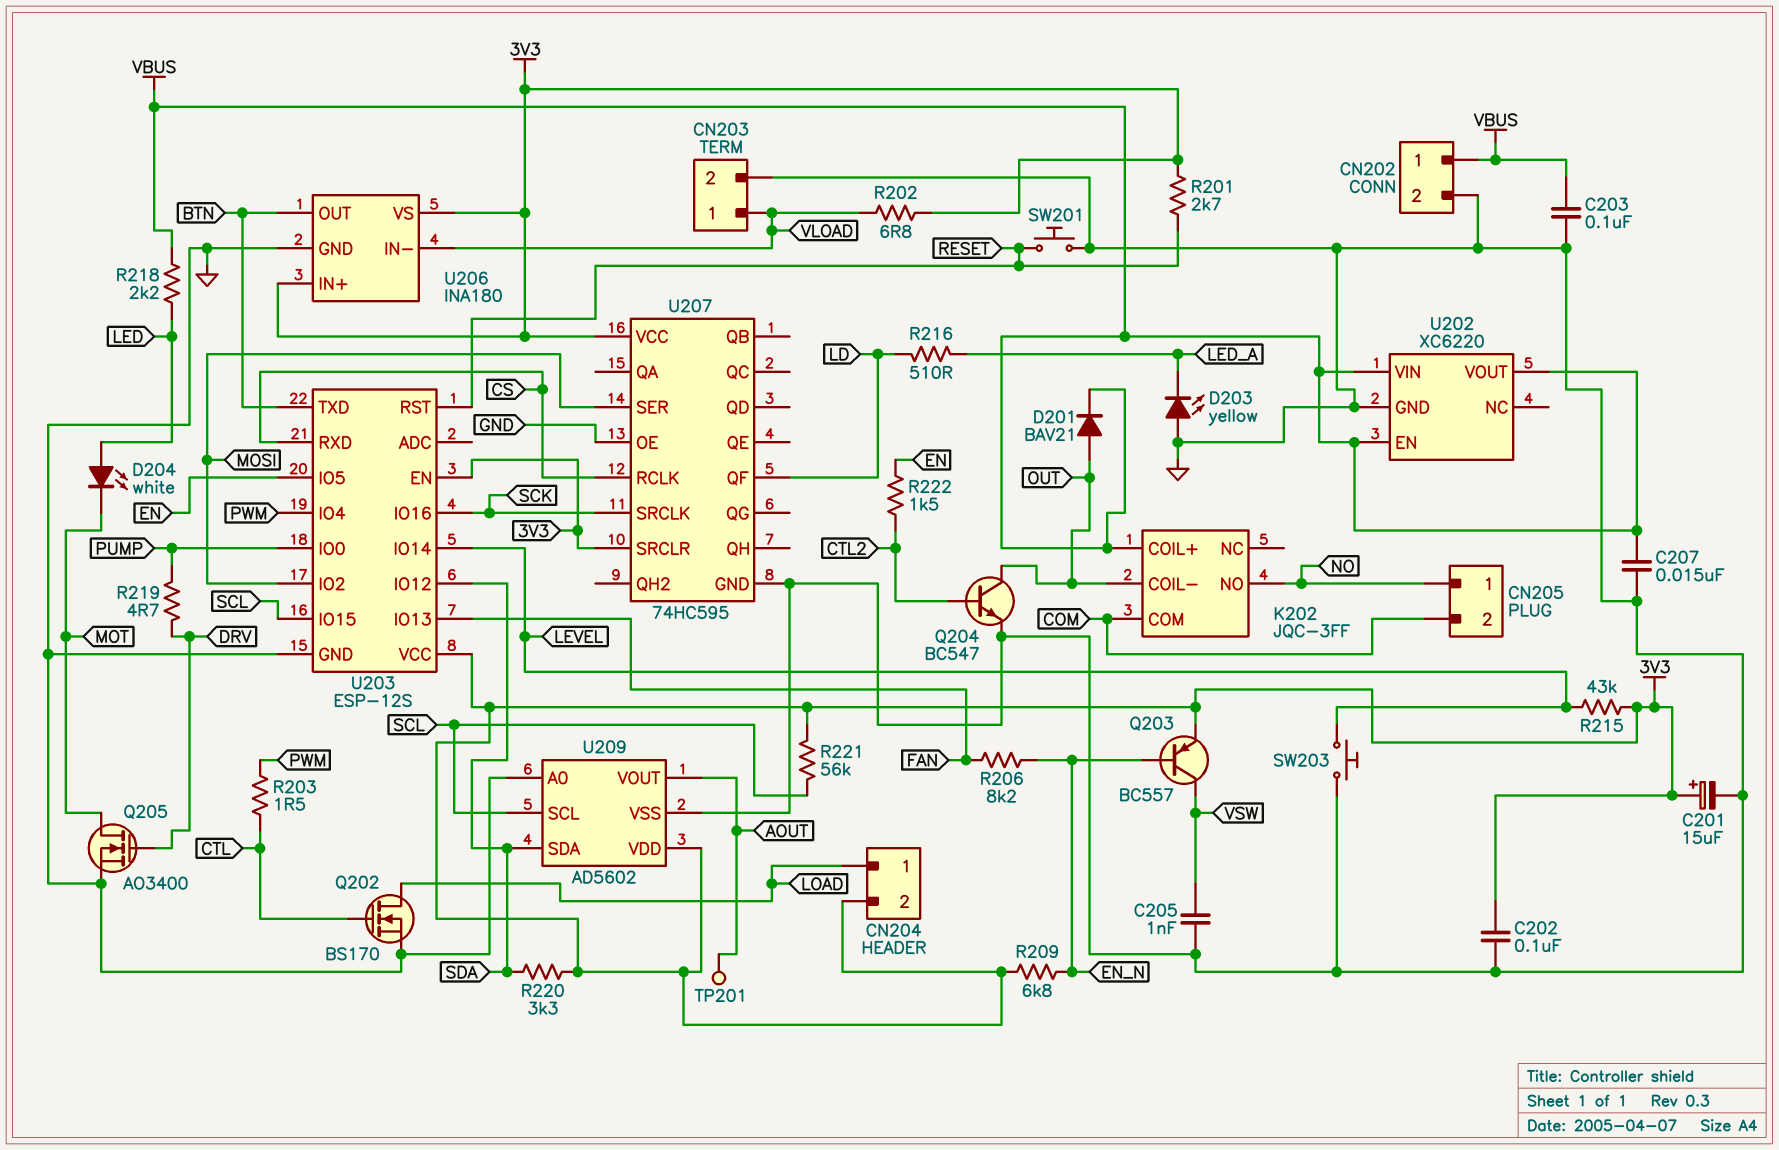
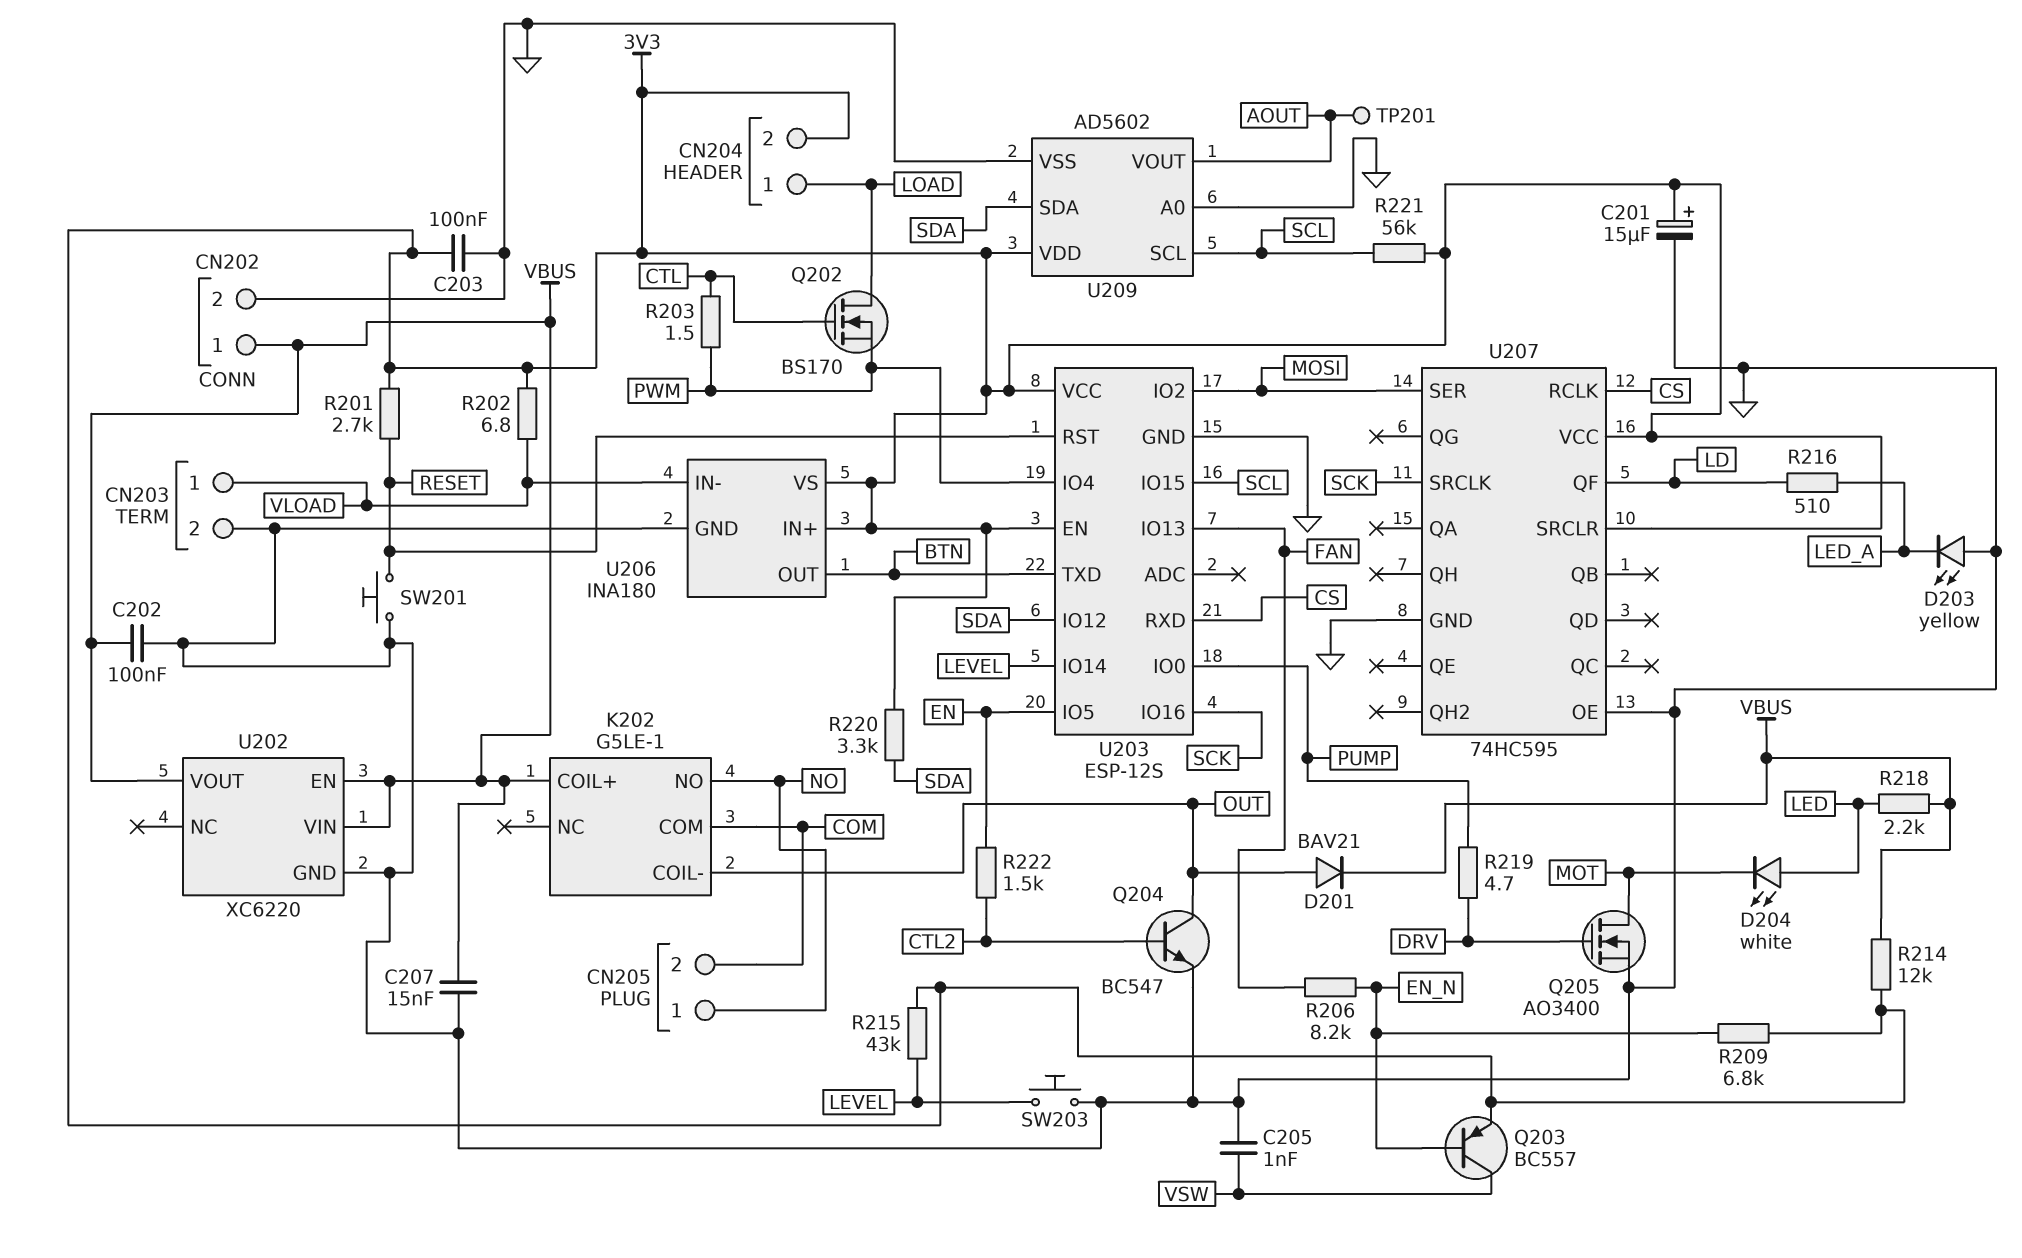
C202: 100nF (3V3, GND) -> 100nF (GND, VBUS)
C203: 100nF (GND, VBUS) -> 100nF (3V3, GND)
K202: JQC-3FF -> G5LE-1
Q202: NMOS BS170 (G CTL, D LOAD, S GND) -> NMOS BS170 (G CTL, D LOAD, S PWM)
R214: none -> 12k (3V3, VBUS)

